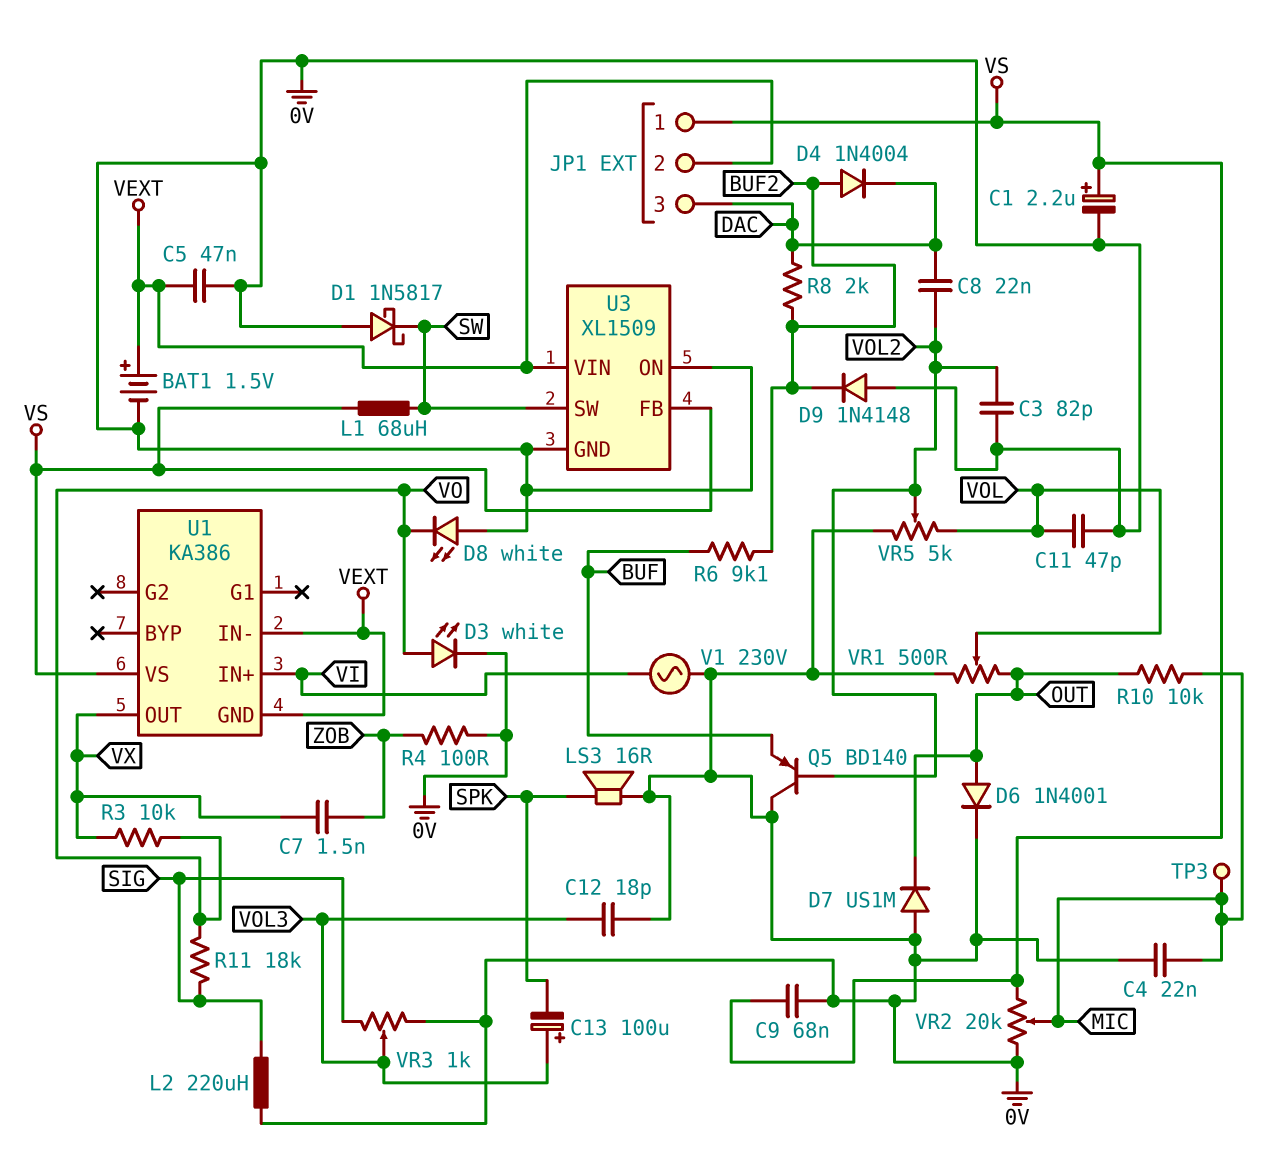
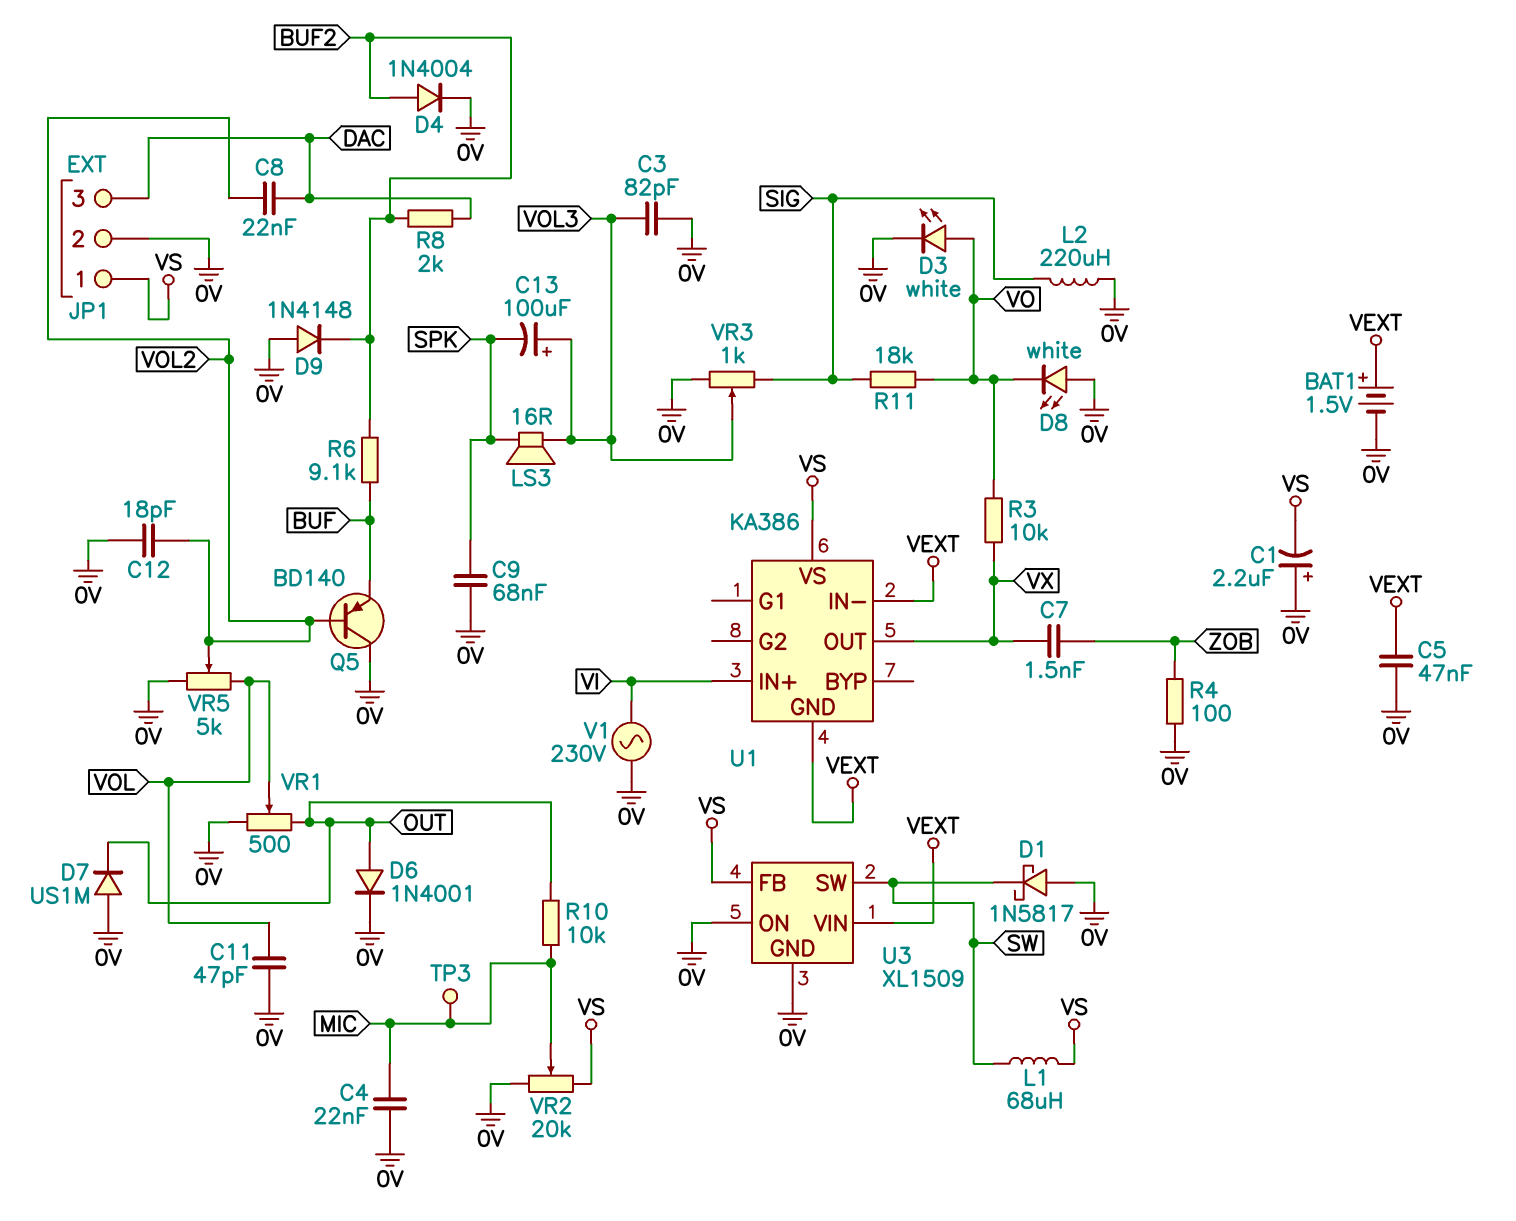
C1: 2.2uF (plus VS, minus 0V) -> 2.2uF (plus 0V, minus VS)
C3: 82pF (0V, VOL2) -> 82pF (0V, VOL3)
C9: 68nF (0V, VS) -> 68nF (0V, SPK)
C12: 18pF (0V, VOL3) -> 18pF (0V, VOL2)
D4: diode 1N4004 (A BUF2, K DAC) -> diode 1N4004 (A BUF2, K 0V)
JP1 pin 2: VEXT -> 0V
LS3: speaker 16R (0V, SPK) -> speaker 16R (SPK, VOL3)

